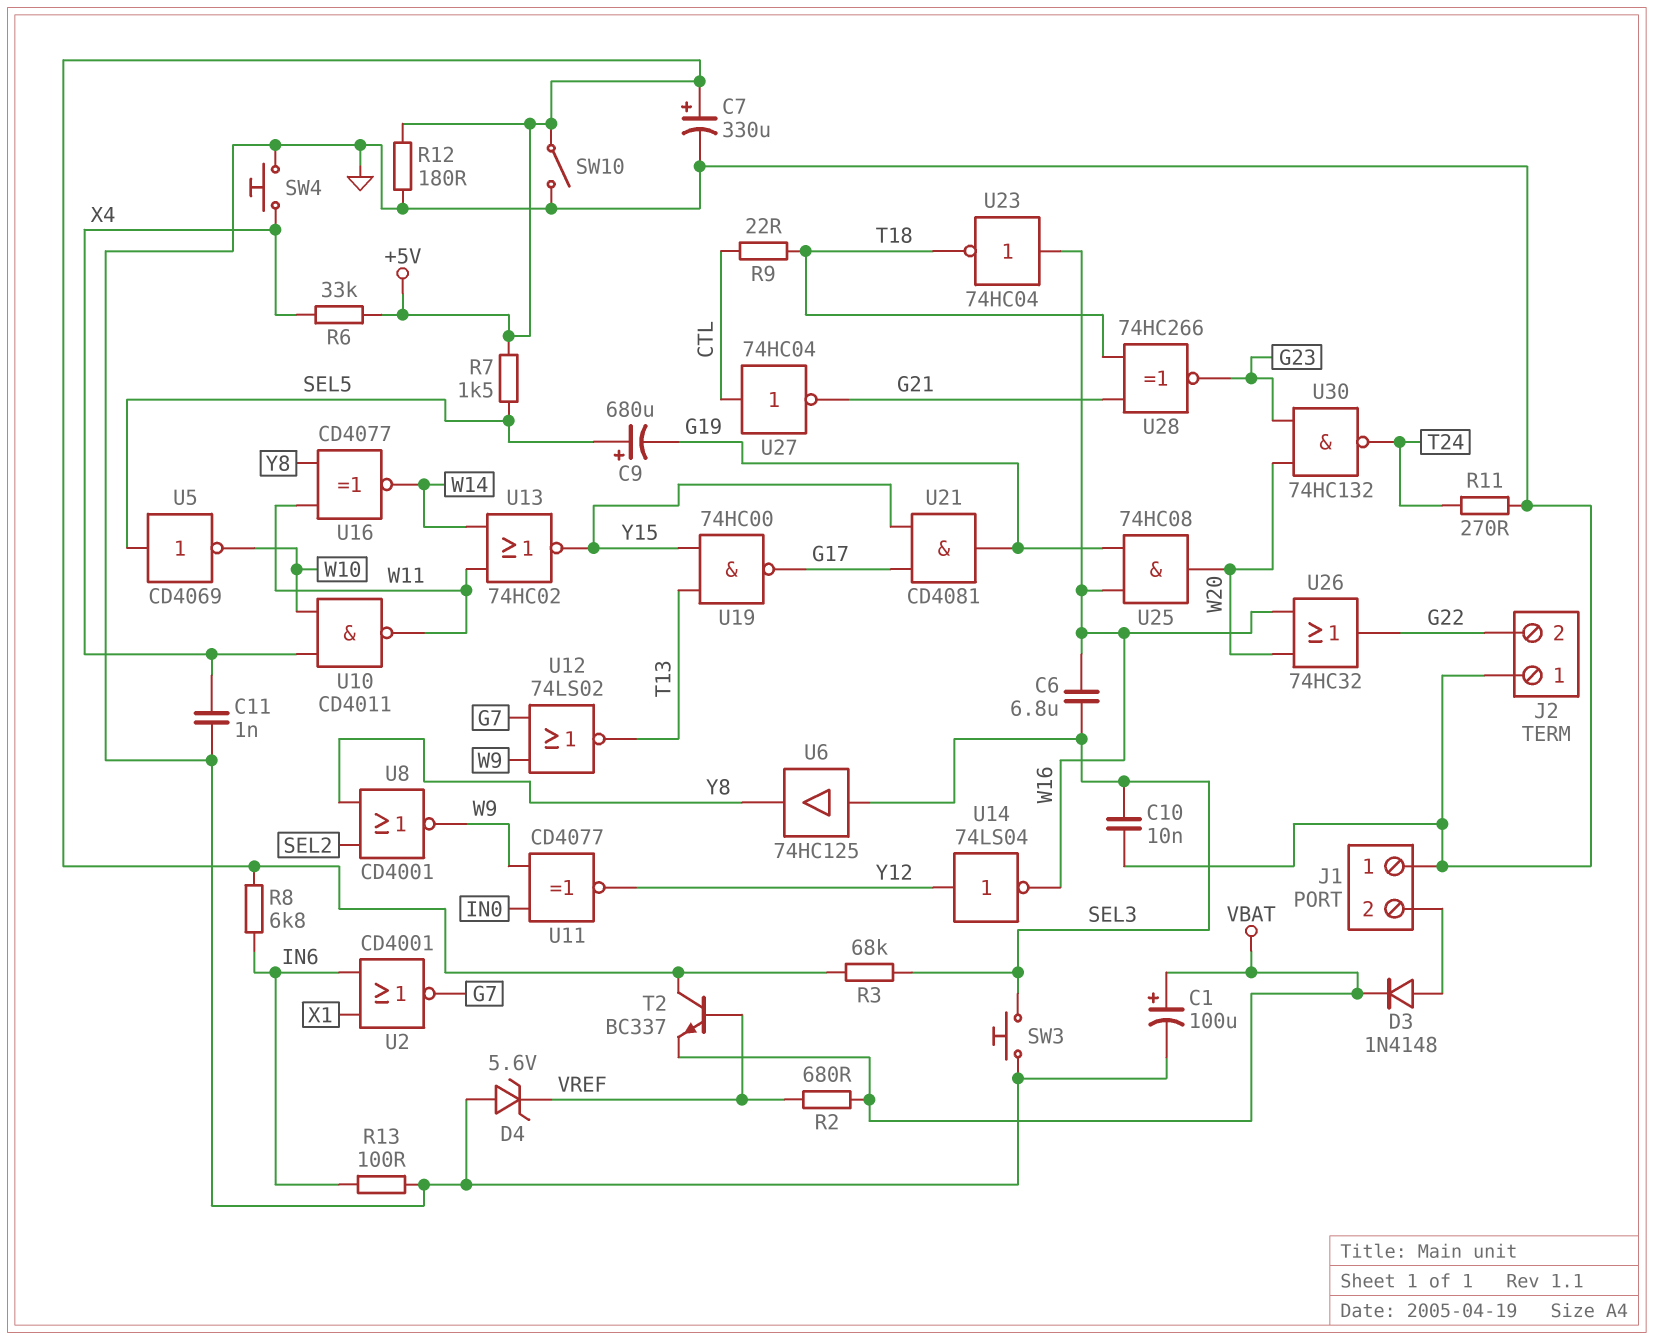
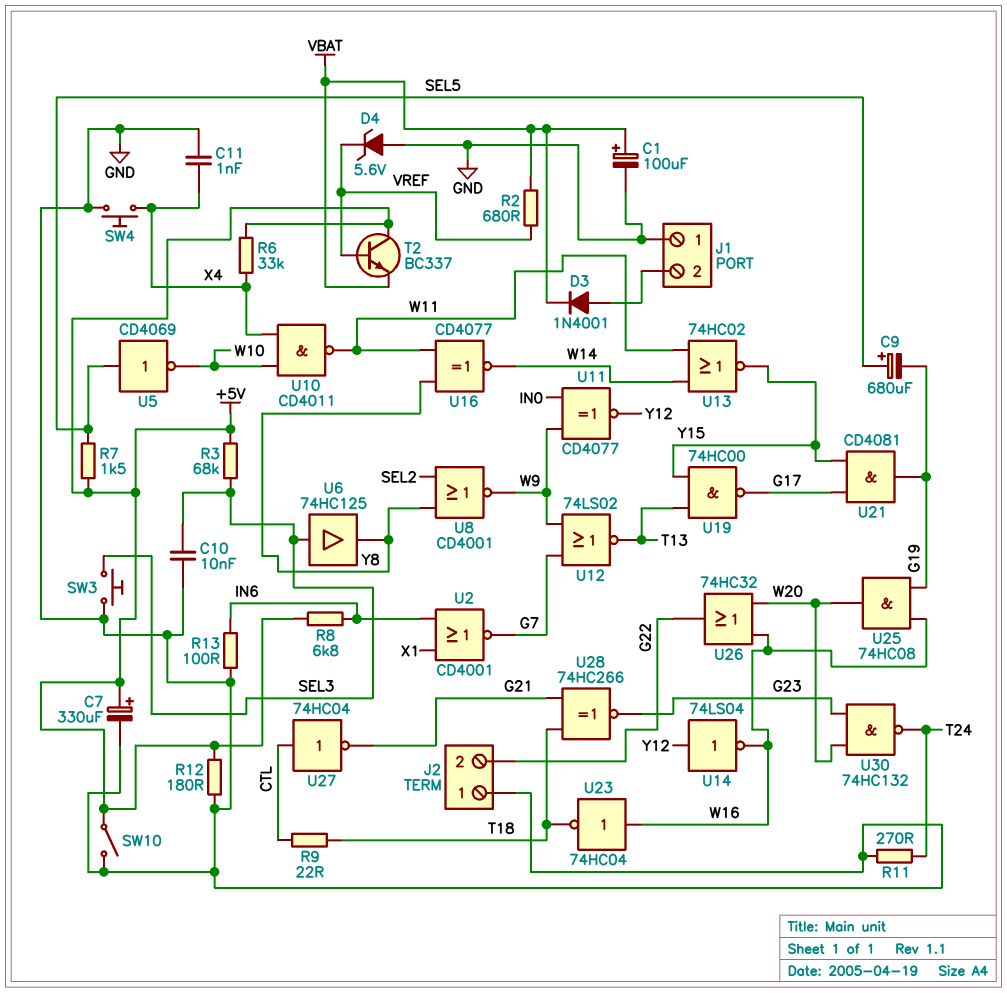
C6: 6.8uF (SEL3, W16) -> none
D3: diode 1N4148 (A J1/2, K VBAT) -> diode 1N4001 (A J1/2, K VBAT)

